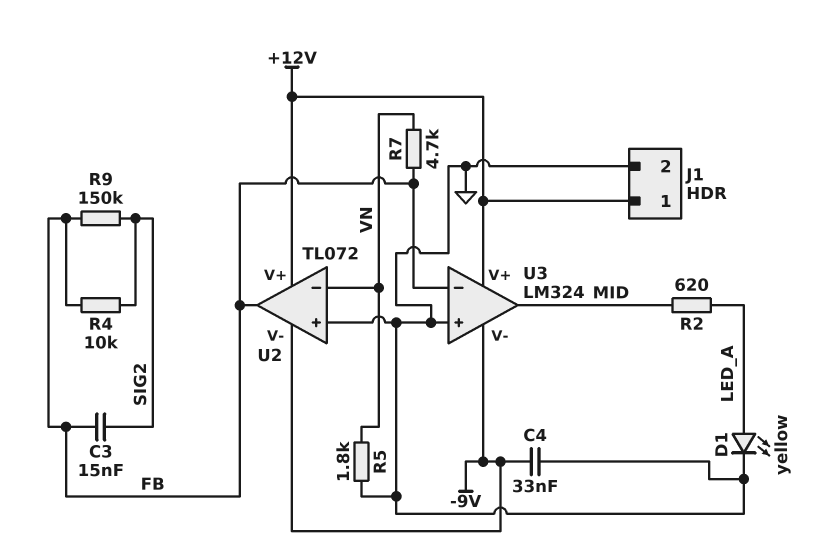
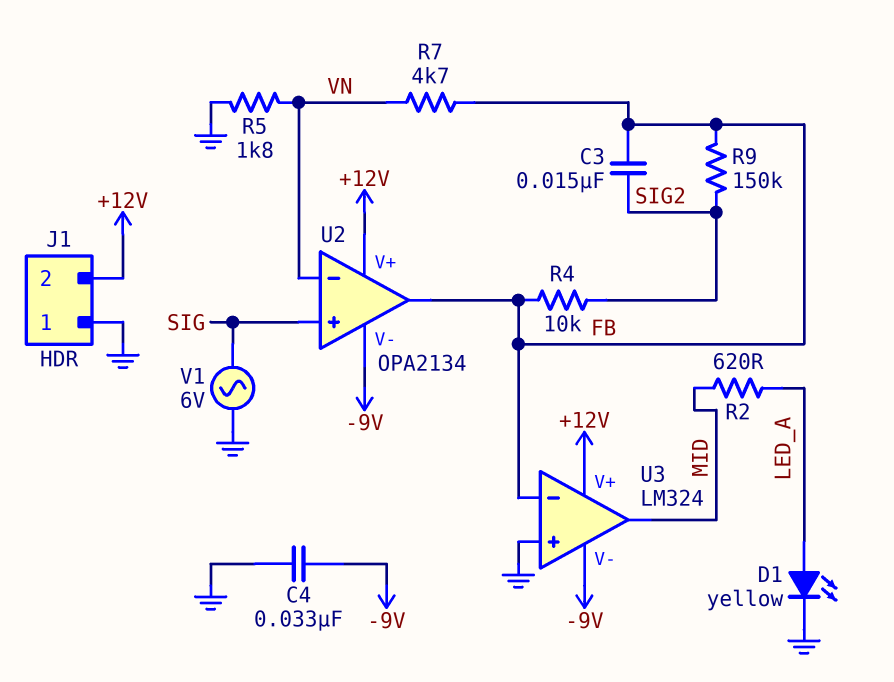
J1 pin 1: +12V -> GND
J1 pin 2: GND -> +12V
U2: TL072 -> OPA2134
U2 pin in+: GND -> SIG
V1: none -> AC 6V (GND, SIG)

